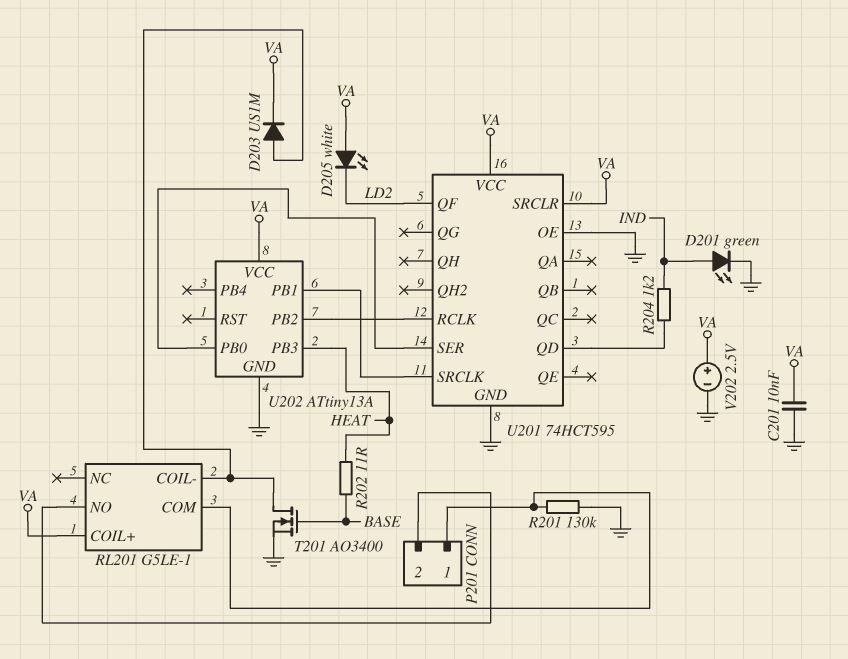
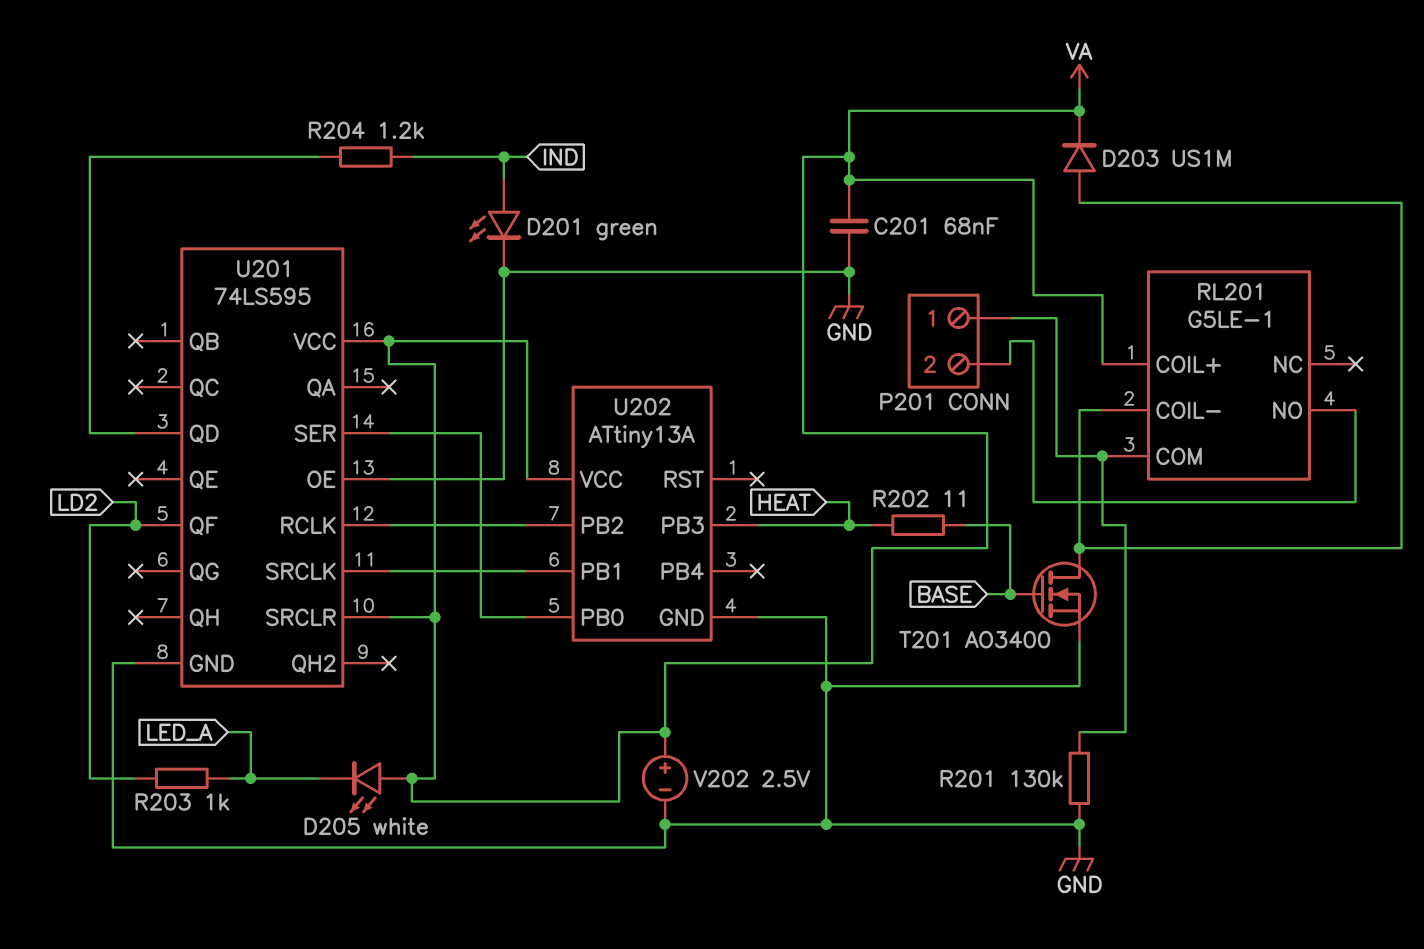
C201: 10nF (GND, VA) -> 68nF (GND, VA)
D205: LED white (A VA, K LD2) -> LED white (A VA, K LED_A)
R203: none -> 1k (LD2, LED_A)
U201: 74HCT595 -> 74LS595

